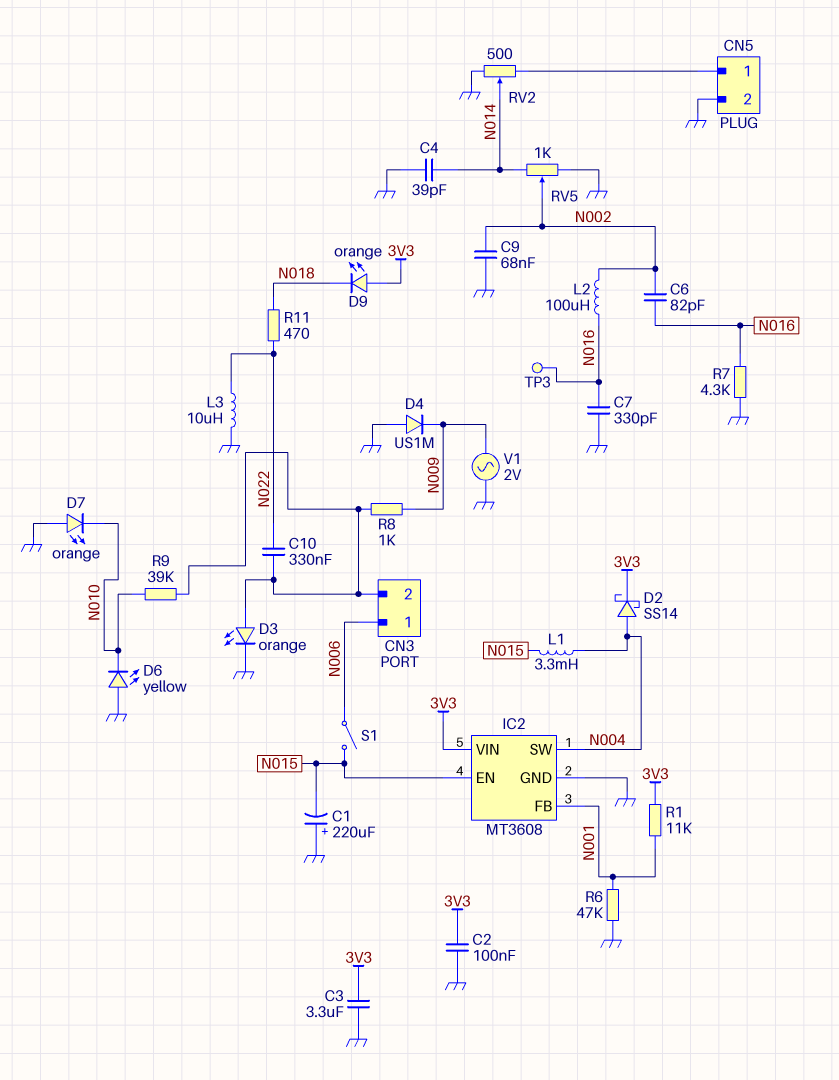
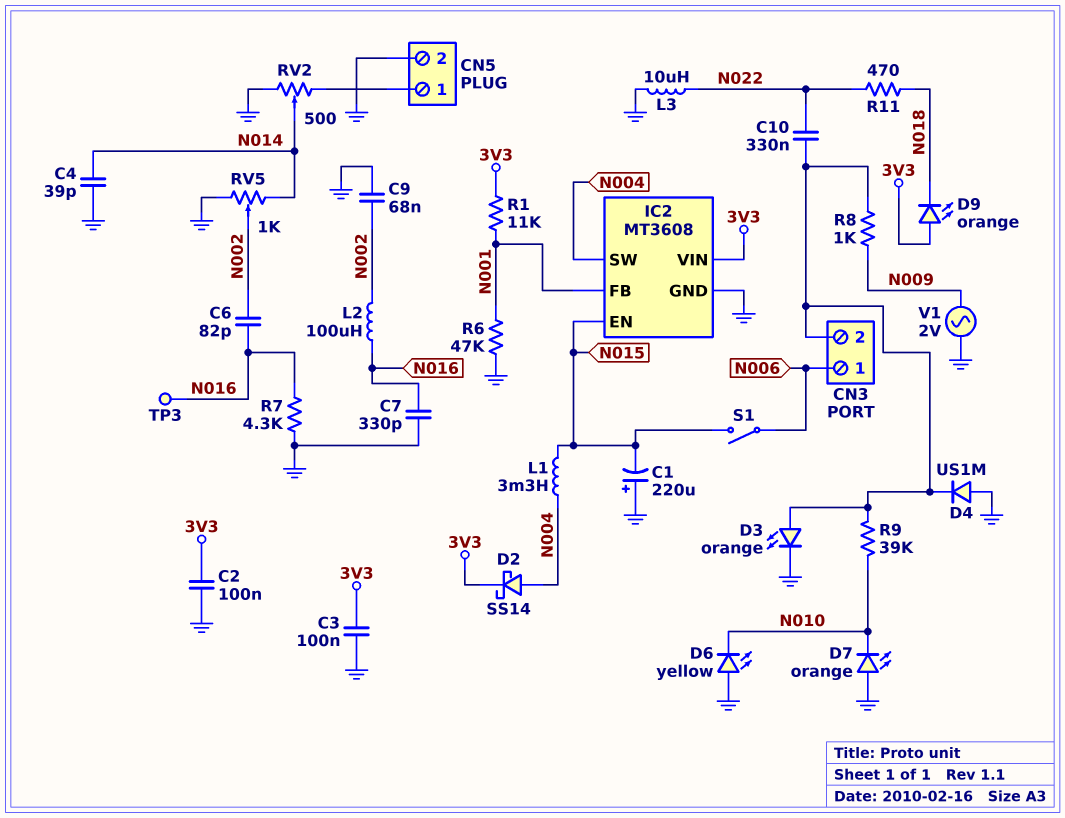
C3: 3.3uF (3V3, GND) -> 100nF (3V3, GND)
D4: diode US1M (A GND, K N009) -> diode US1M (A GND, K CN3/2)

